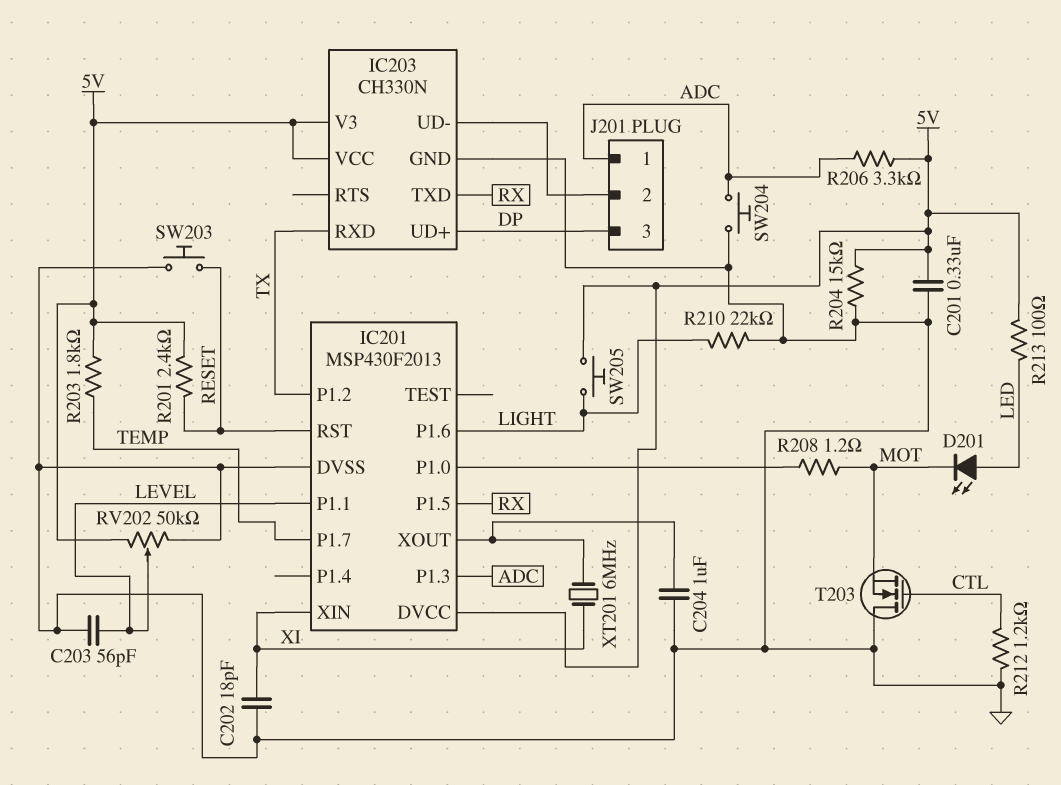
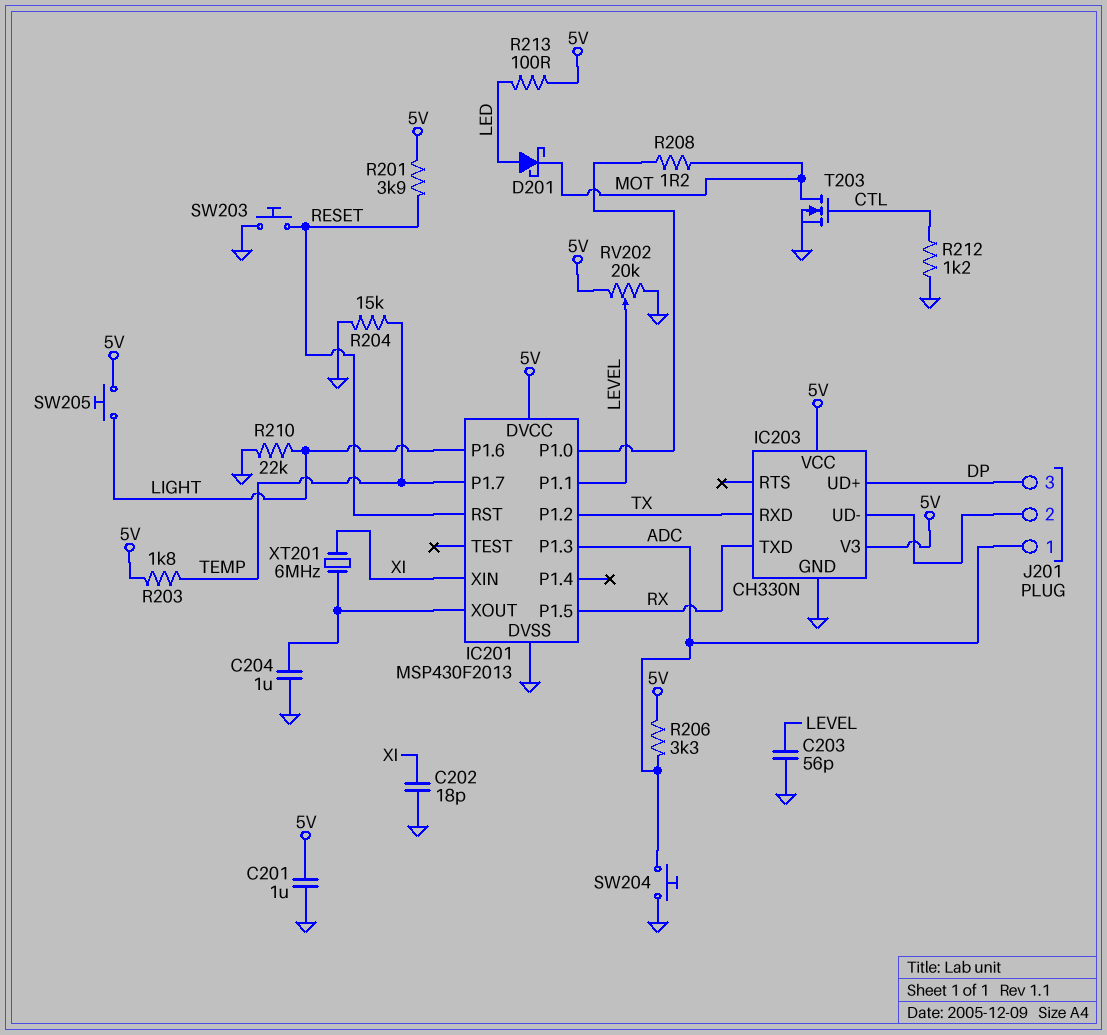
C201: 330nF (5V, GND) -> 1uF (5V, GND)
D201: LED (A LED, K MOT) -> schottky (A LED, K MOT)
R201: 2.4k (5V, RESET) -> 3.9k (5V, RESET)
R204: 15k (5V, GND) -> 15k (GND, TEMP)
RV202: 50k (5V, GND, wiper LEVEL) -> 20k (5V, GND, wiper LEVEL)
T203: NMOS (G CTL, D GND, S MOT) -> NMOS (G CTL, D MOT, S GND)

